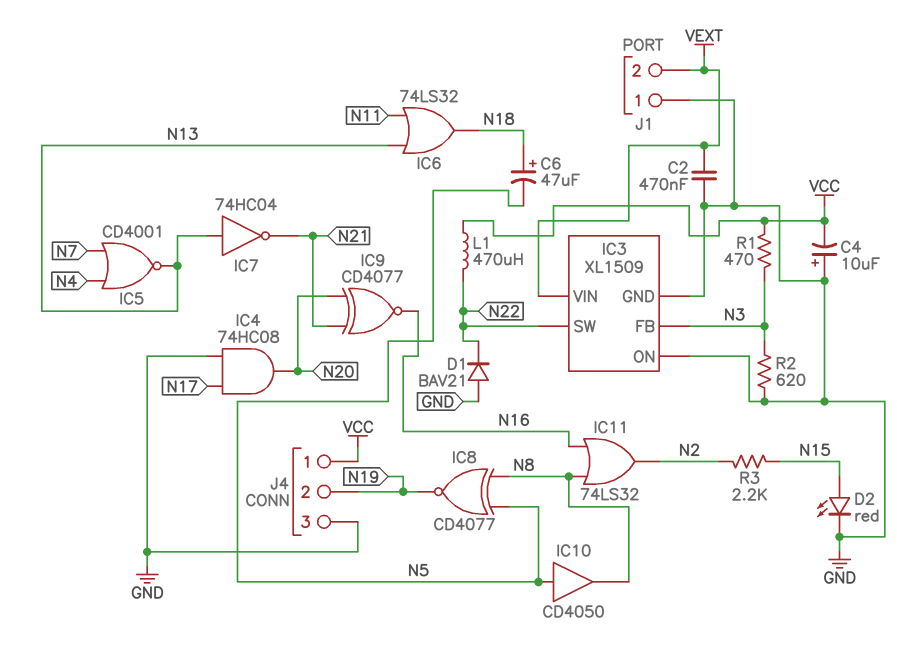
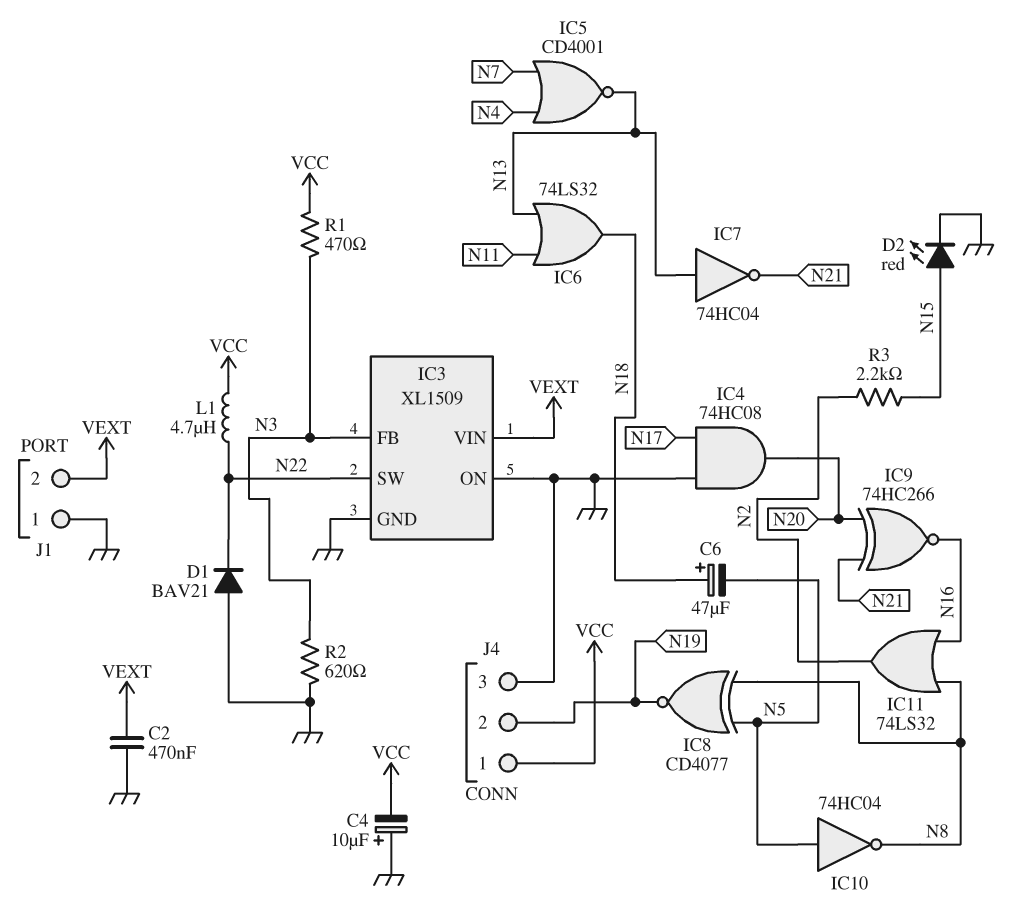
IC9: XNOR CD4077 (in N20, in N21, out N16) -> XNOR 74HC266 (in N20, in N21, out N16)
IC10: buffer CD4050 (in N5, out N8) -> NOT 74HC04 (in N5, out N8)
L1: 470uH (N22, VCC) -> 4.7uH (N22, VCC)

